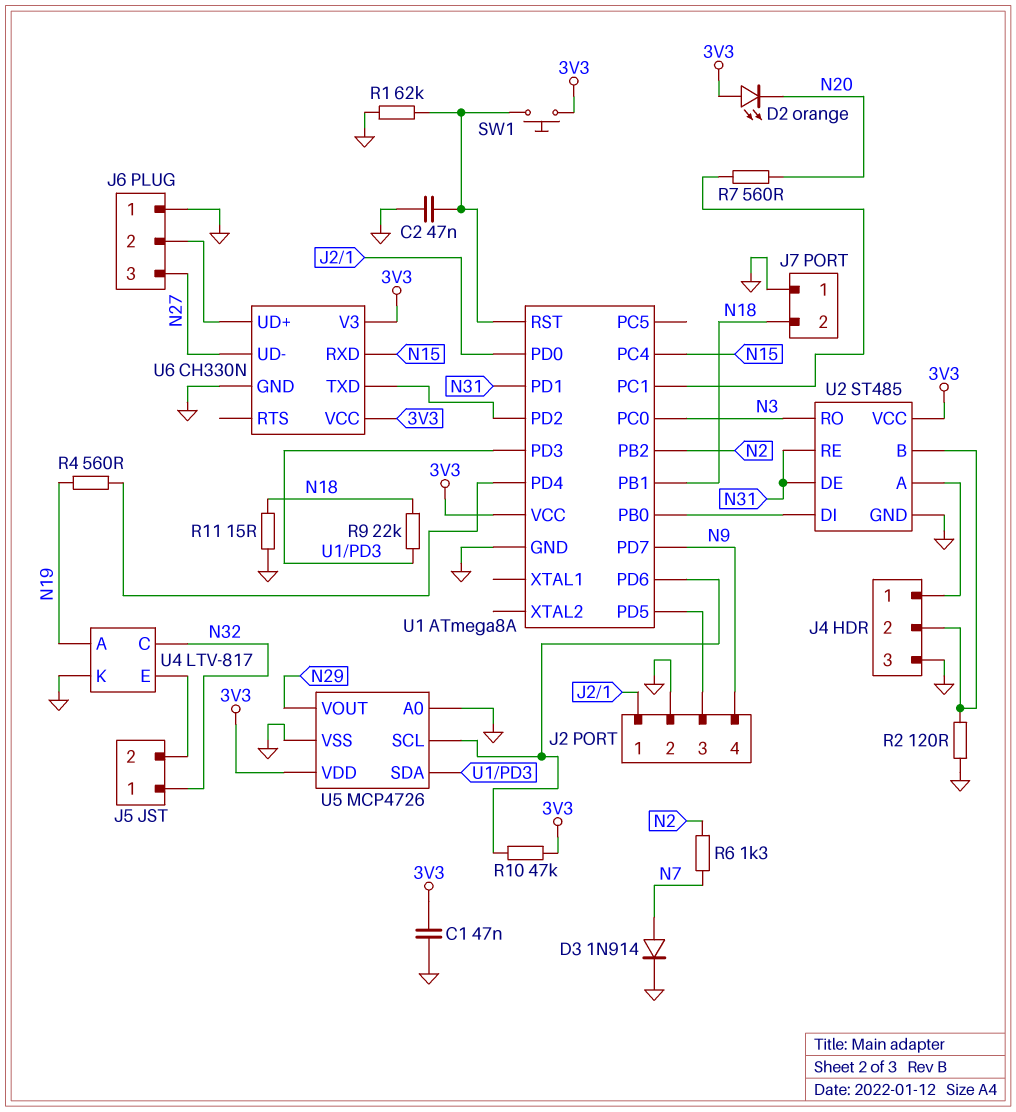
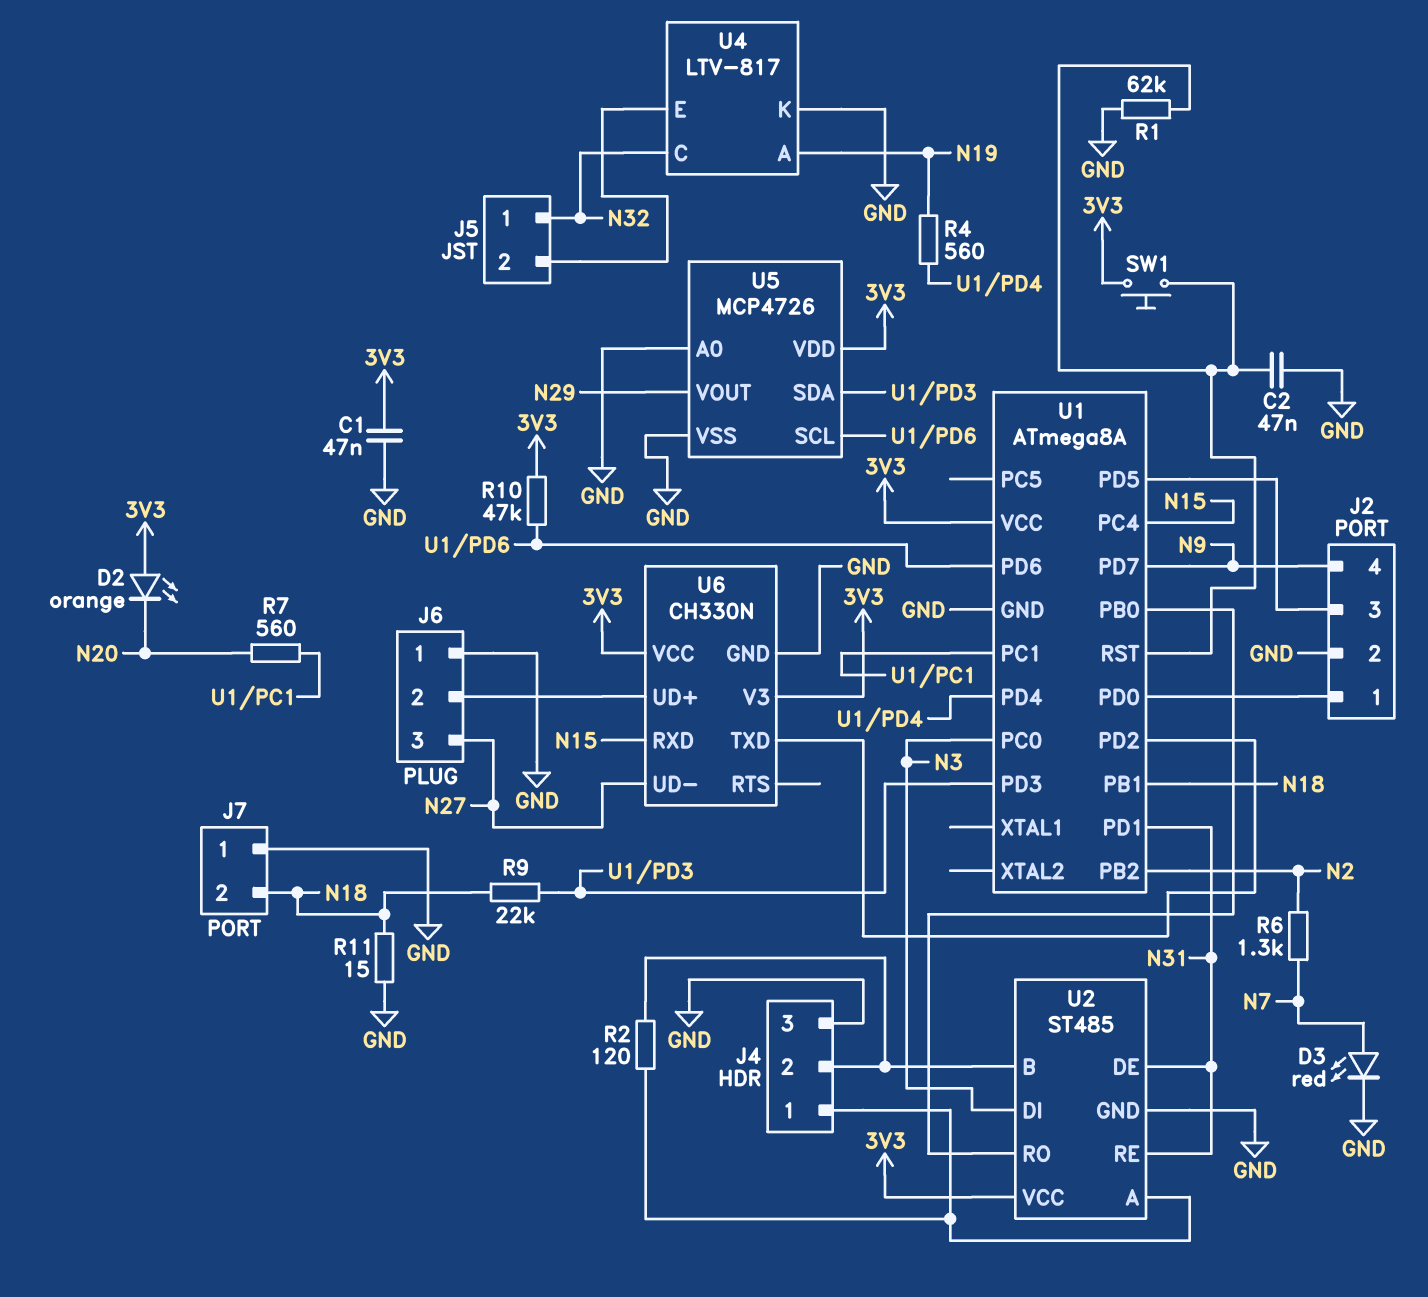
D3: diode 1N914 (A N7, K GND) -> LED red (A N7, K GND)
R2: 120 (GND, J4/2) -> 120 (J4/1, J4/2)
U2 pin DI: U1/PB0 -> N3
U2 pin RO: N3 -> U1/PB0

